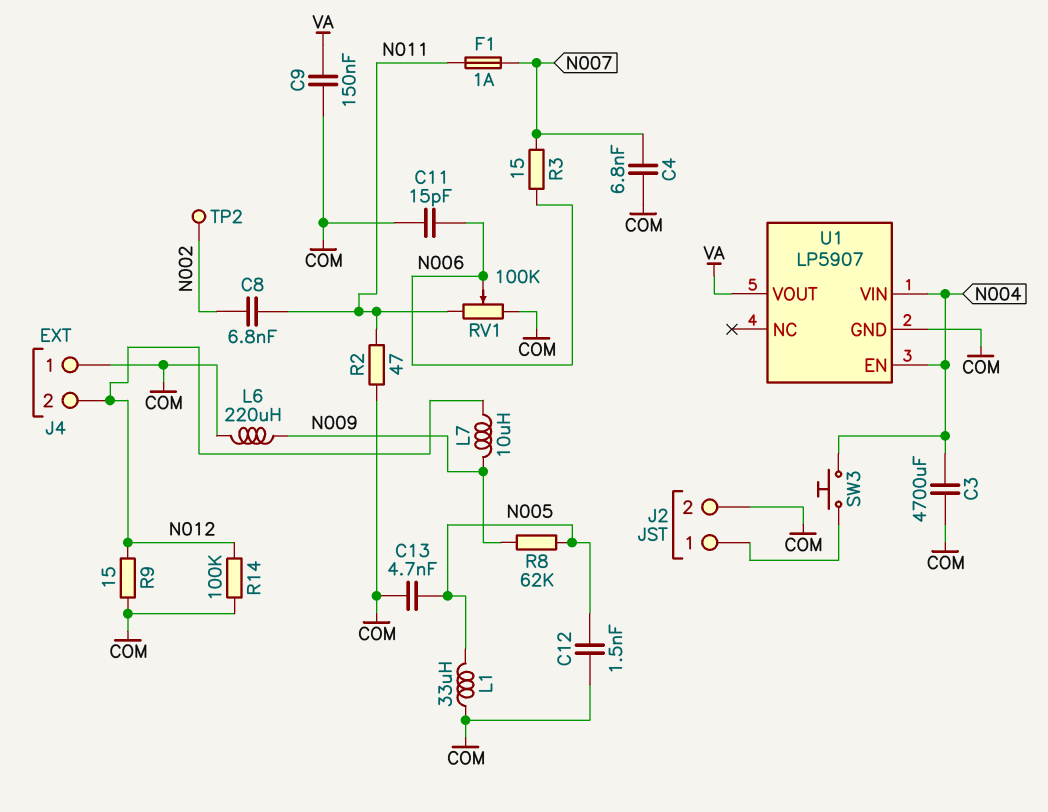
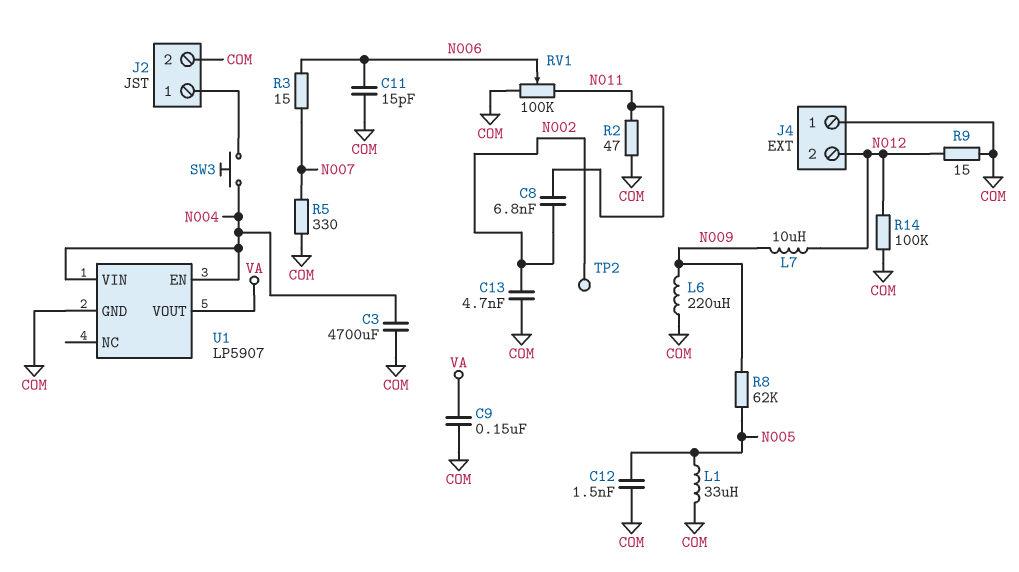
C4: 6.8nF (COM, N007) -> none
C13: 4.7nF (COM, N005) -> 4.7nF (COM, N002)
F1: 1A (N007, N011) -> none
R5: none -> 330 (COM, N007)

